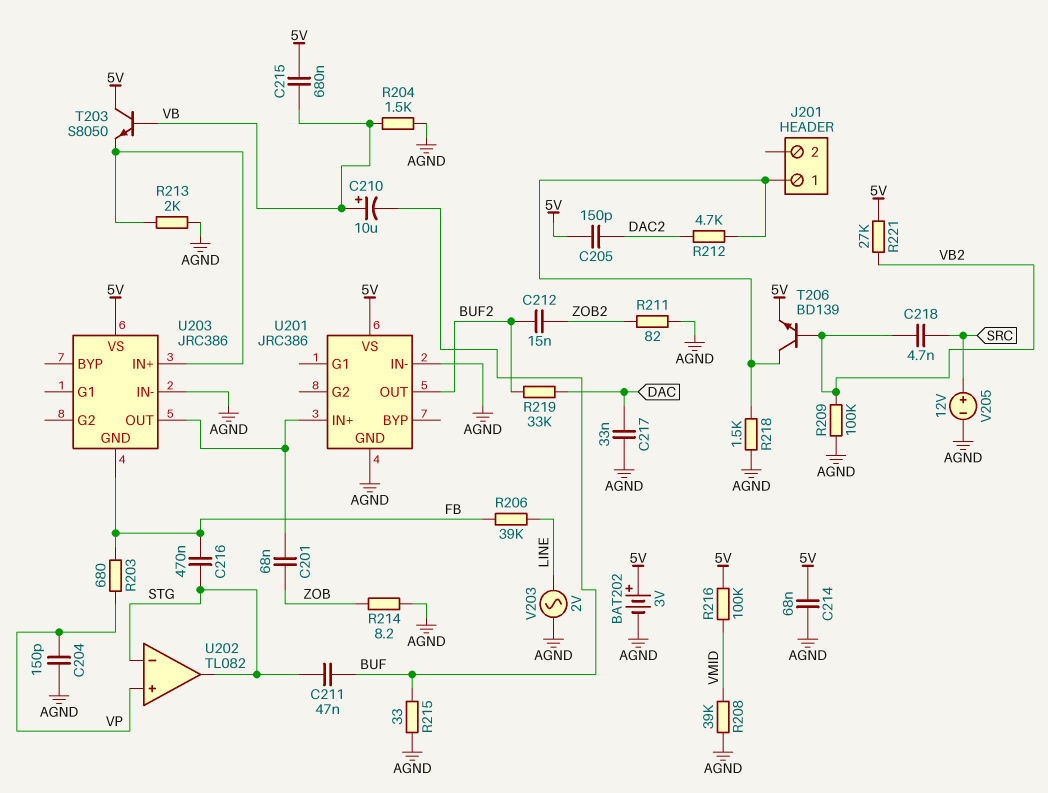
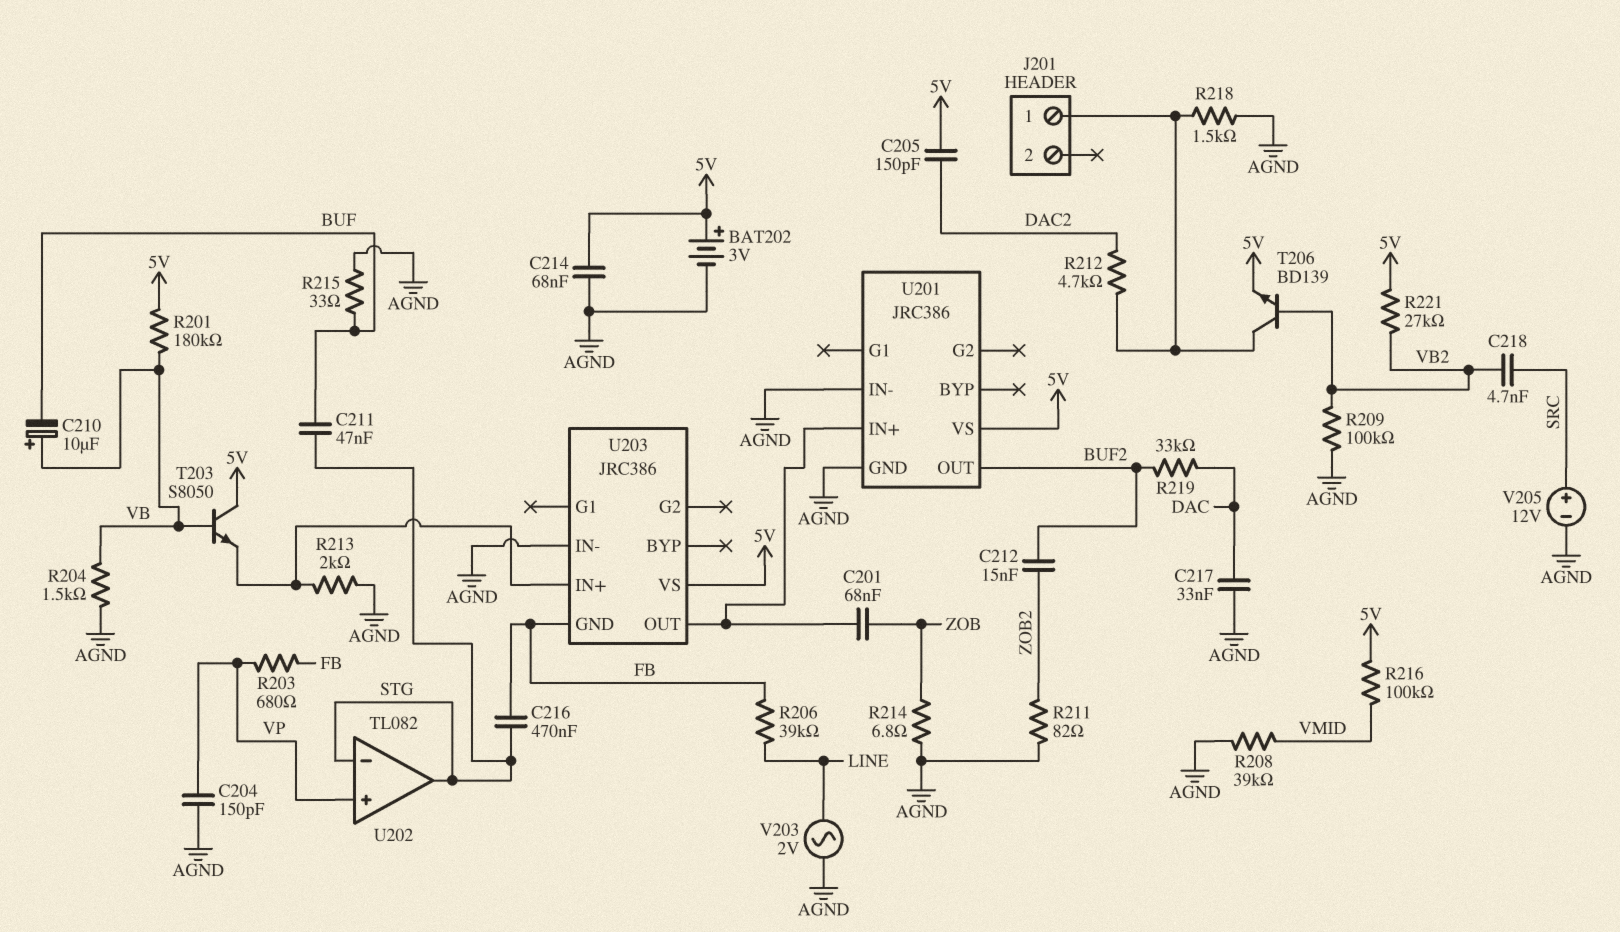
C215: 680nF (5V, VB) -> none
R201: none -> 180k (5V, VB)
R214: 8.2 (AGND, ZOB) -> 6.8 (AGND, ZOB)

